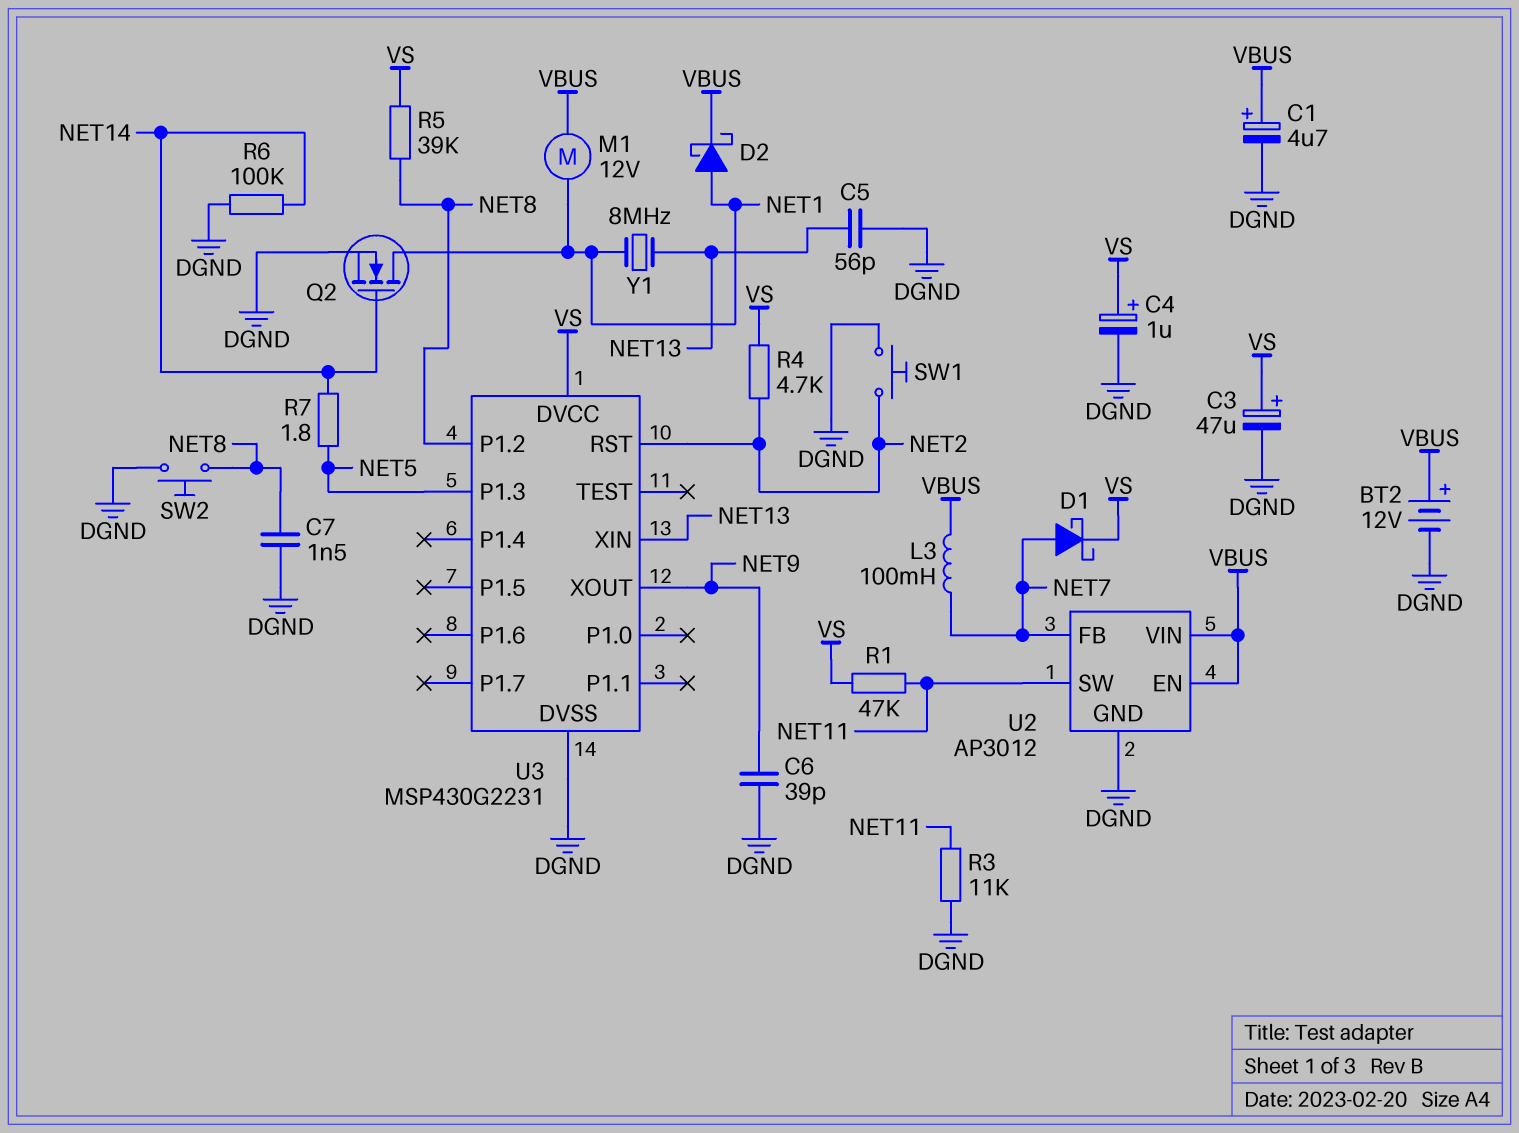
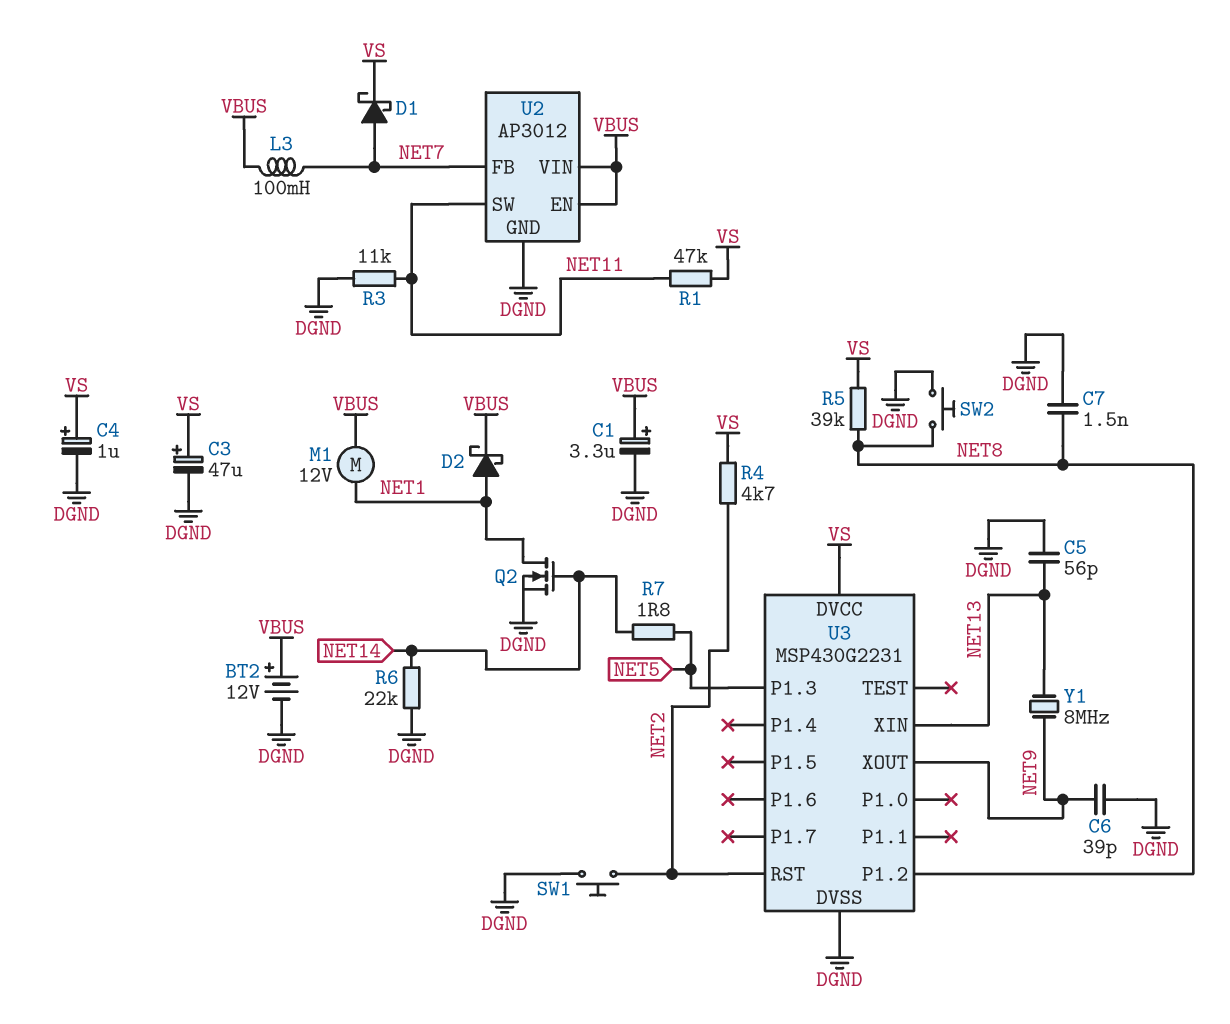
C1: 4.7uF (plus VBUS, minus DGND) -> 3.3uF (plus VBUS, minus DGND)
R6: 100k (DGND, NET14) -> 22k (DGND, NET14)
Y1: 8MHz (NET1, NET13) -> 8MHz (NET9, NET13)

